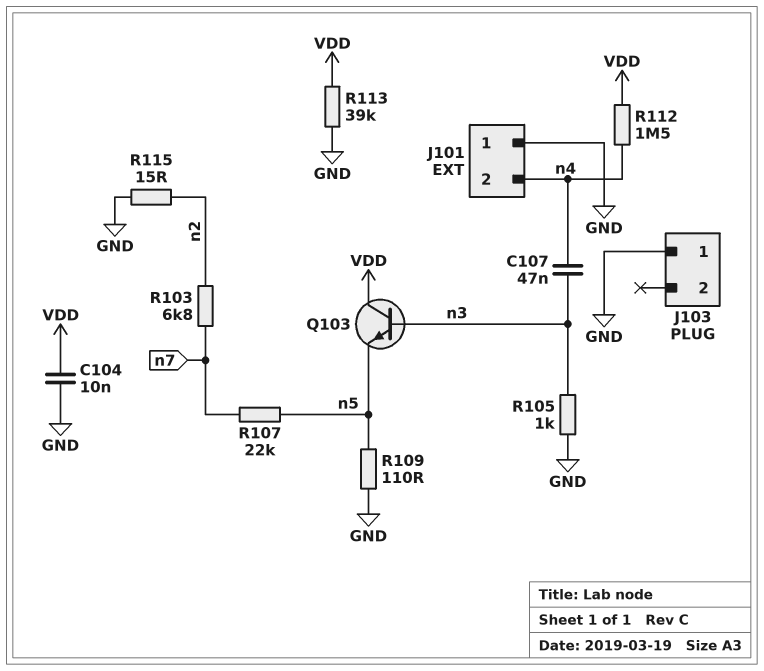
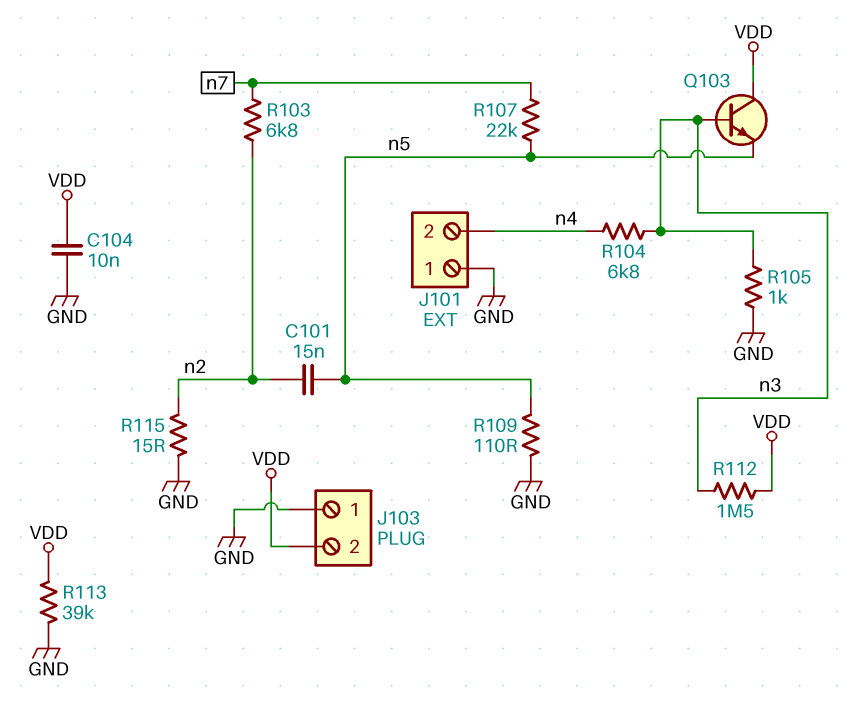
C101: none -> 15nF (n2, n5)
C107: 47nF (n3, n4) -> none
J103 pin 2: none -> VDD
R104: none -> 6.8k (n3, n4)
R112: 1.5M (VDD, n4) -> 1.5M (VDD, n3)

